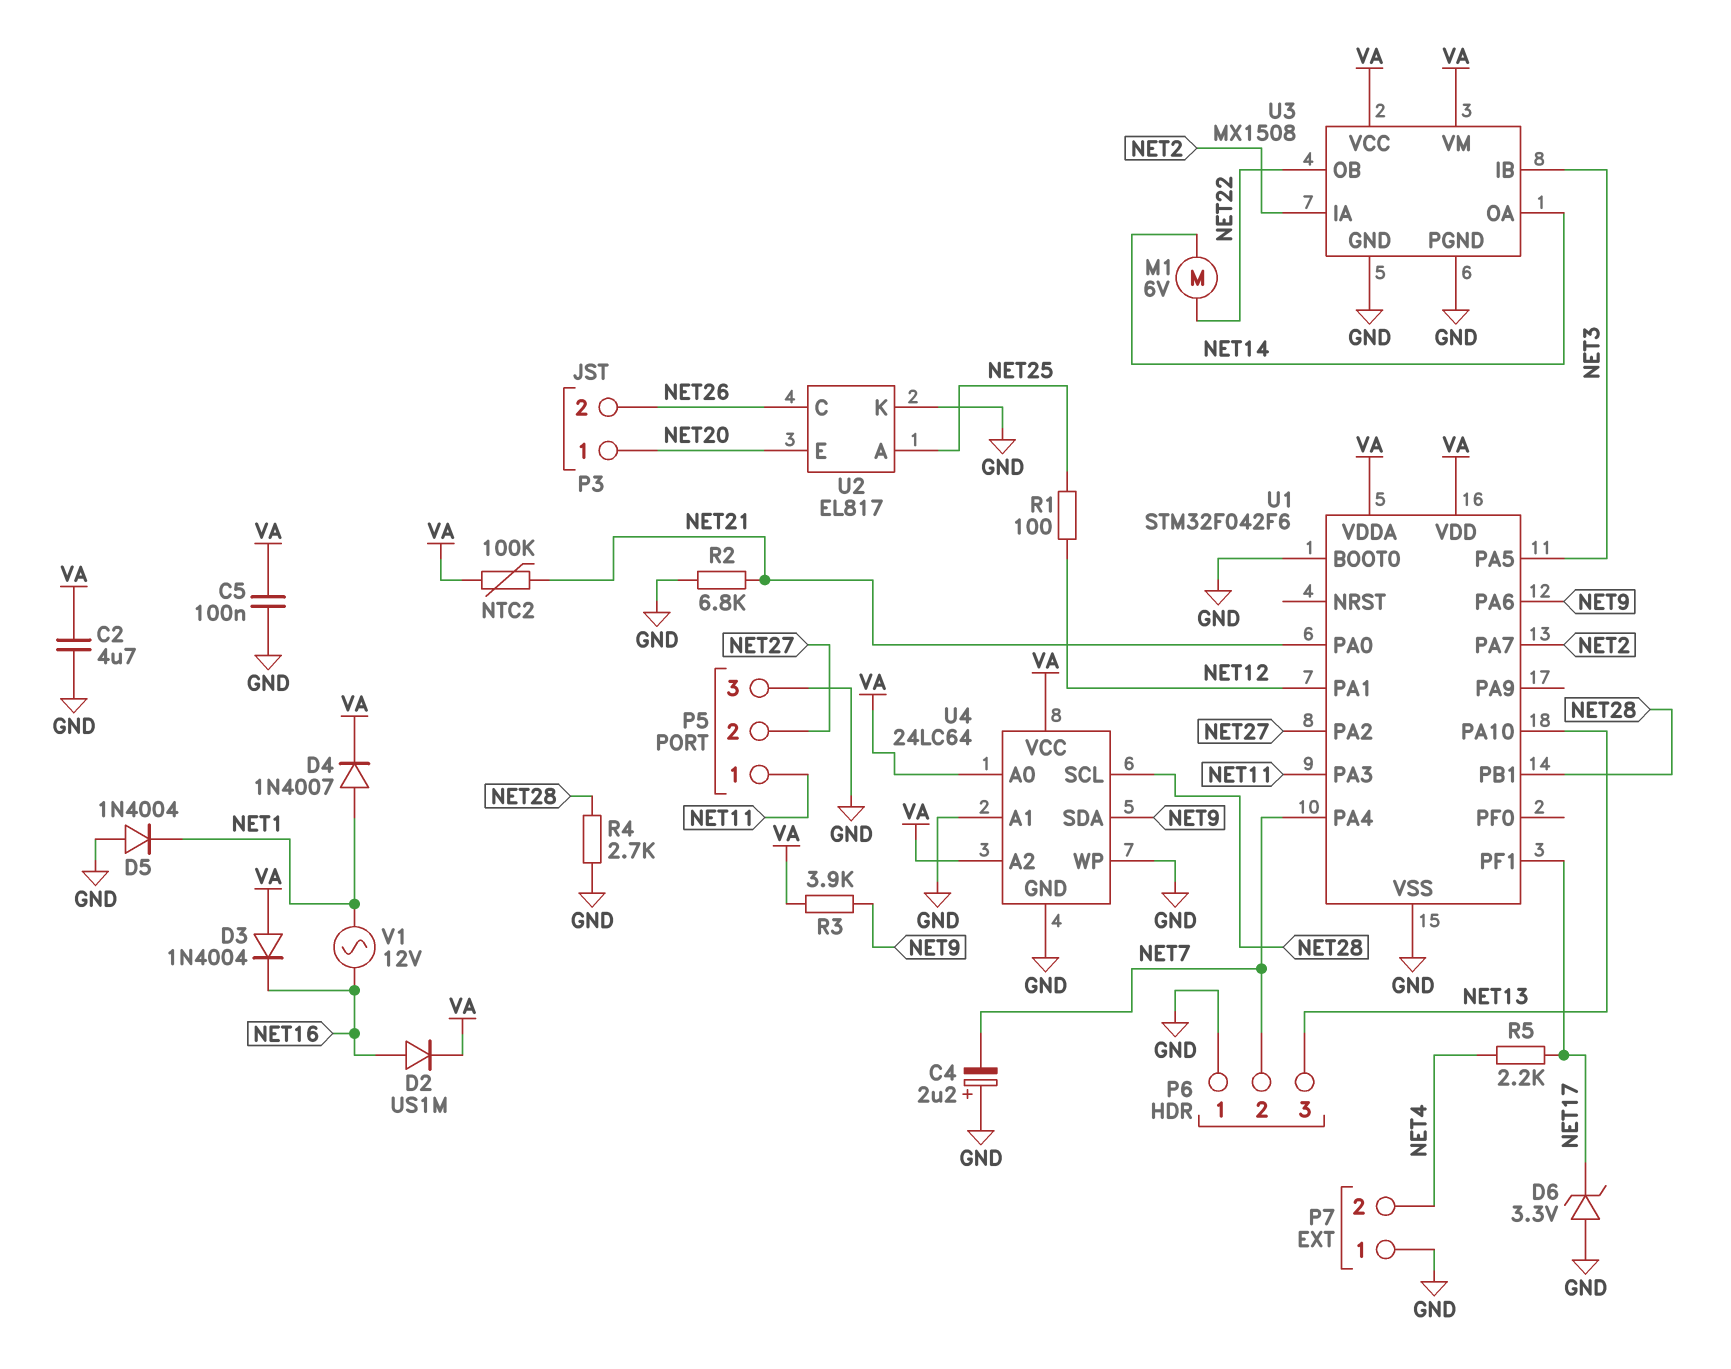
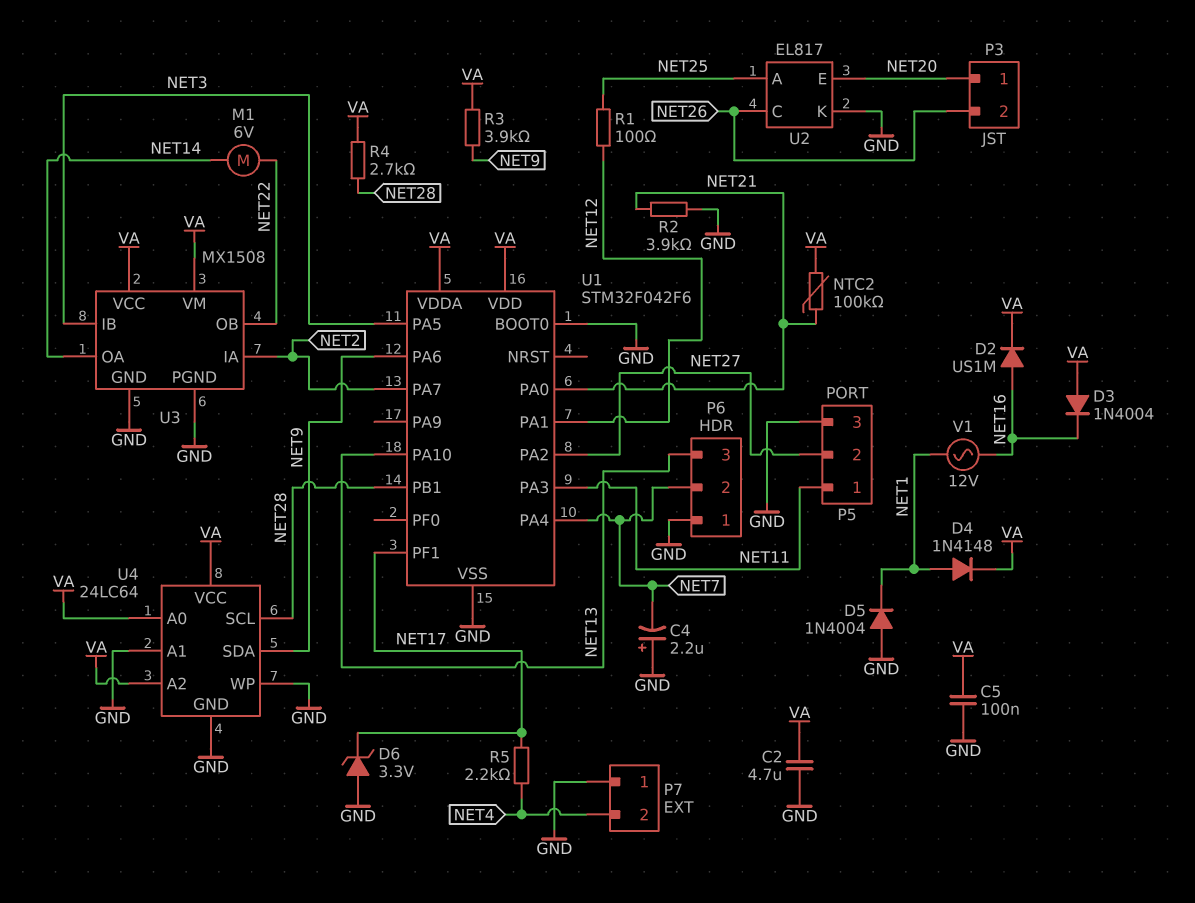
D4: diode 1N4007 (A NET1, K VA) -> diode 1N4148 (A NET1, K VA)
R2: 6.8k (GND, NET21) -> 3.9k (GND, NET21)
R4: 2.7k (GND, NET28) -> 2.7k (NET28, VA)

